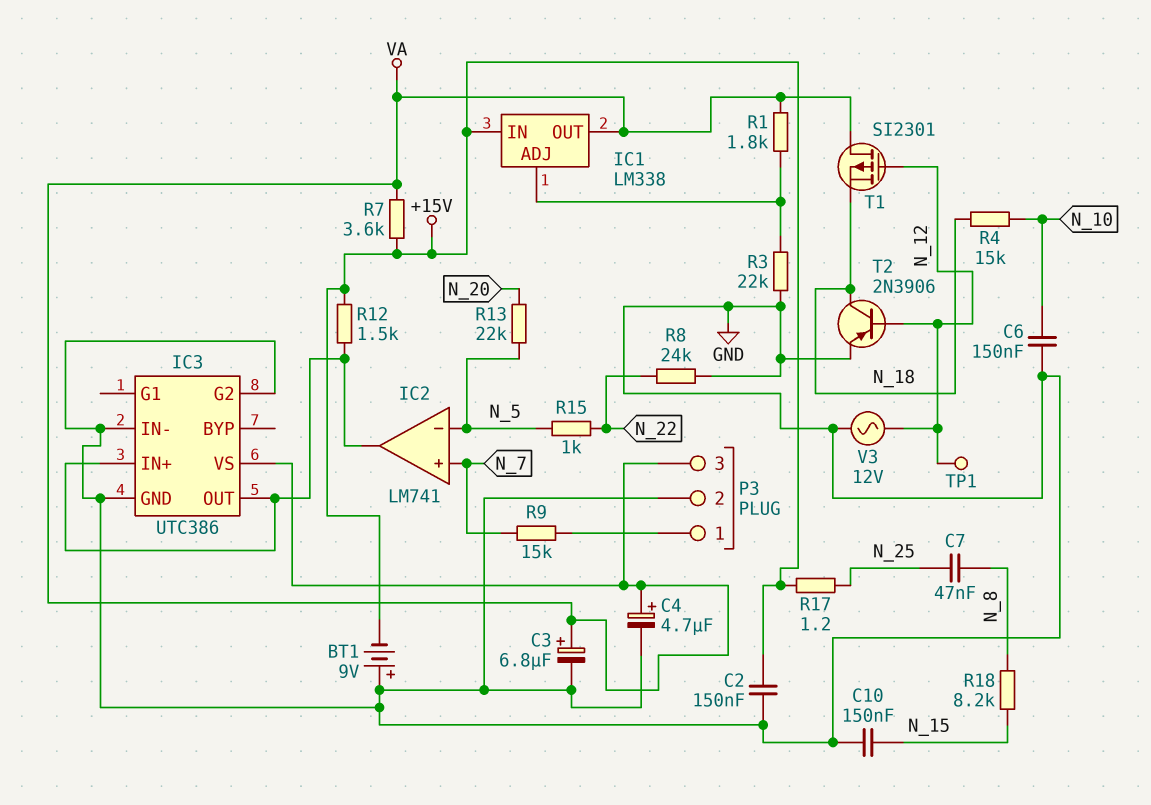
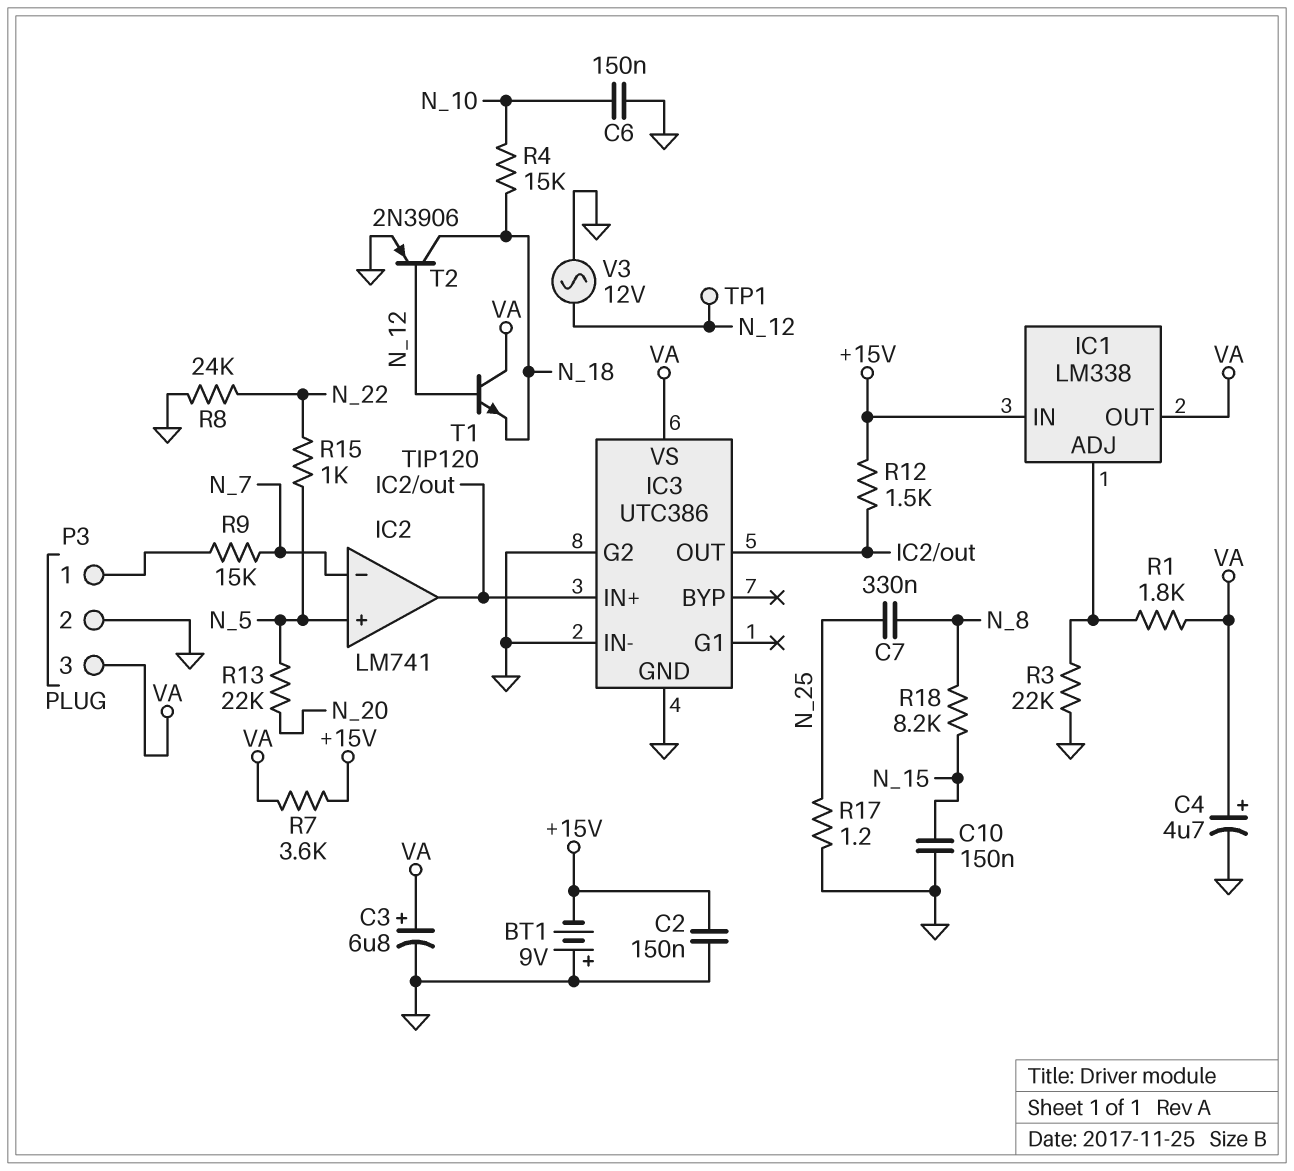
C7: 47nF (N_8, N_25) -> 330nF (N_8, N_25)
IC2 pin in+: N_7 -> N_5
IC2 pin in-: N_5 -> N_7
R17: 1.2 (+15V, N_25) -> 1.2 (GND, N_25)
T1: PMOS SI2301 (G N_12, D VA, S N_18) -> NPN TIP120 (B N_12, C VA, E N_18)

